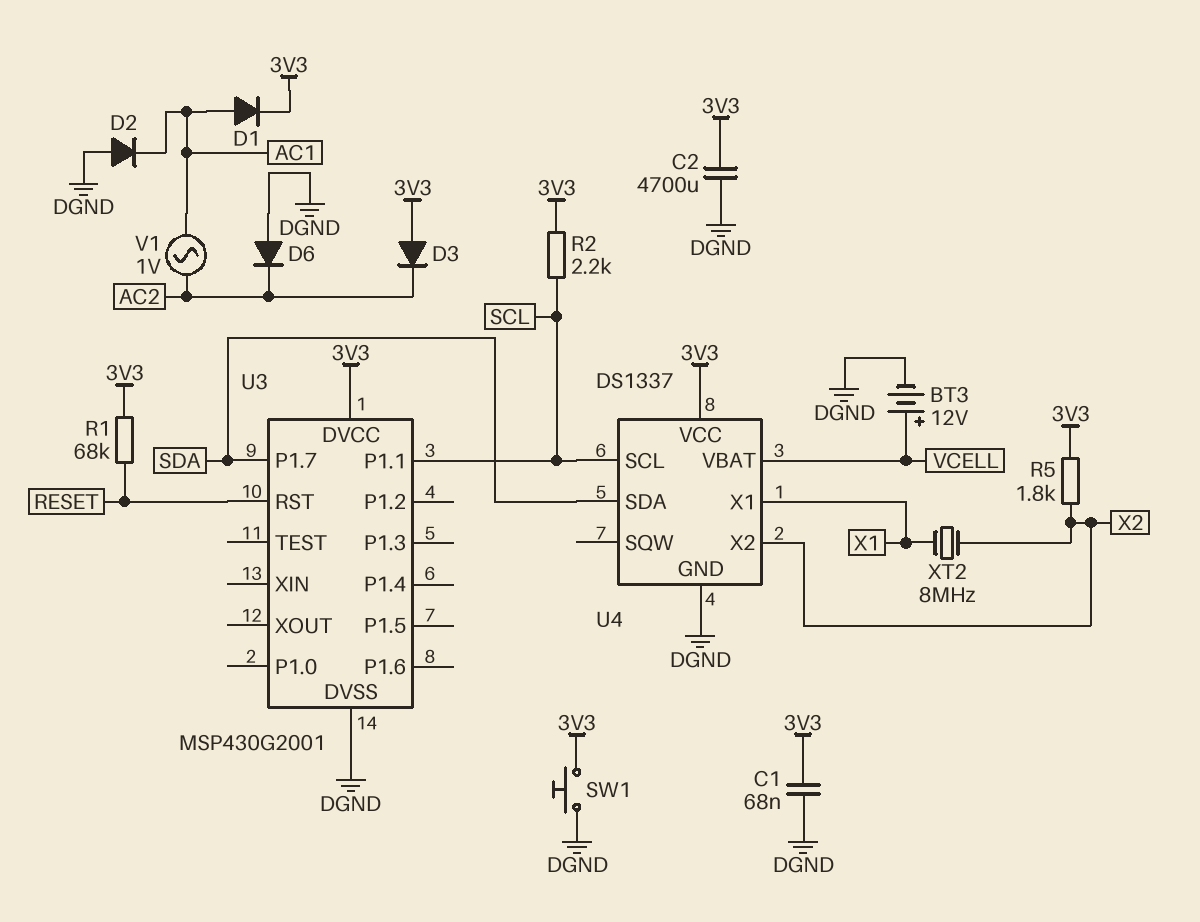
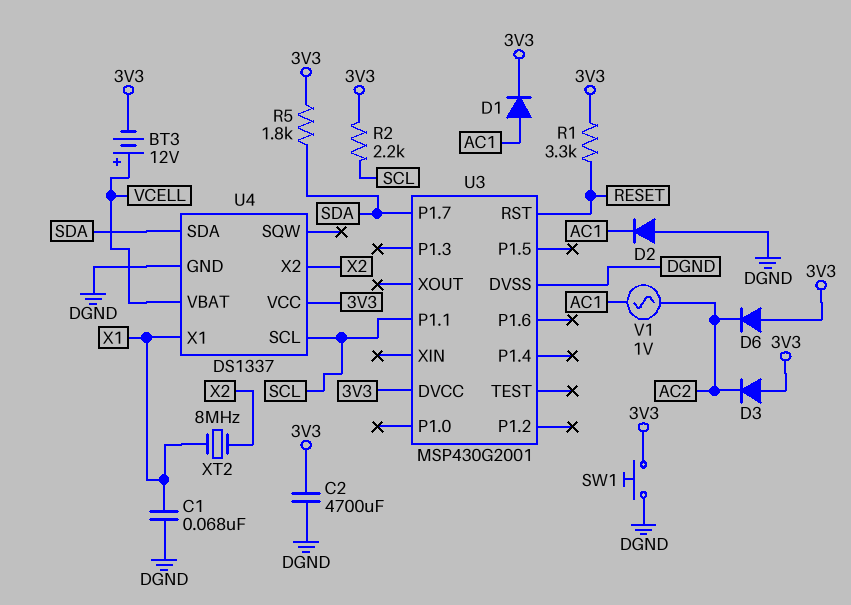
BT3: 12V (plus VCELL, minus DGND) -> 12V (plus VCELL, minus 3V3)
C1: 68nF (3V3, DGND) -> 68nF (DGND, X1)
D6: diode (A DGND, K AC2) -> diode (A 3V3, K AC2)
R1: 68k (3V3, RESET) -> 3.3k (3V3, RESET)
R5: 1.8k (3V3, X2) -> 1.8k (3V3, SDA)

